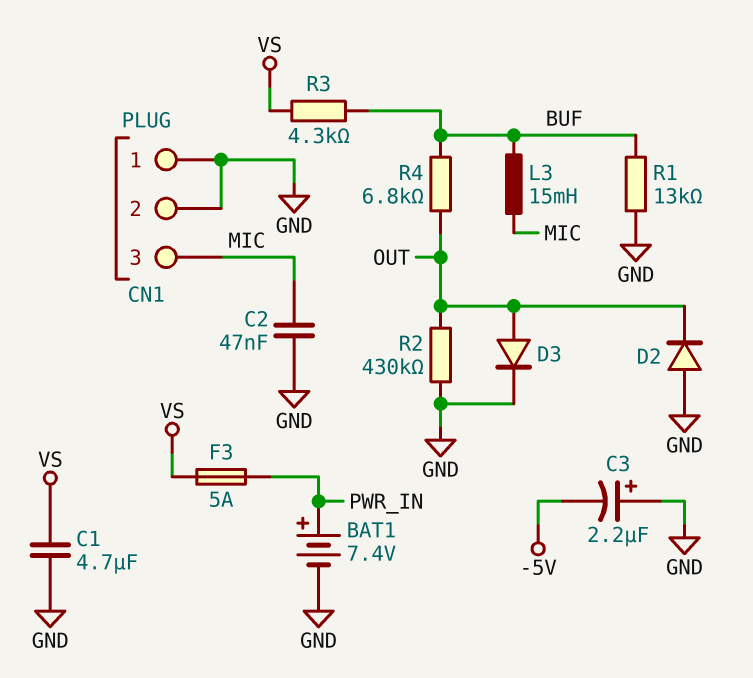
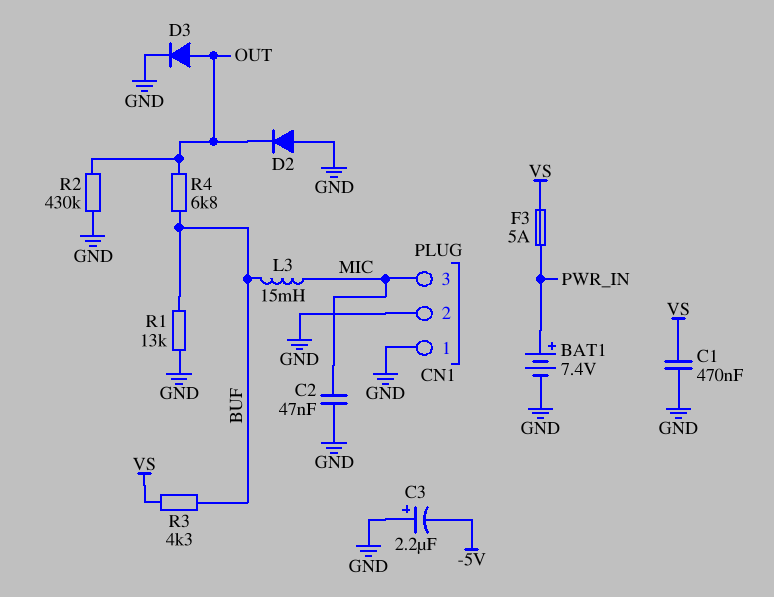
C1: 4.7uF (GND, VS) -> 470nF (GND, VS)

